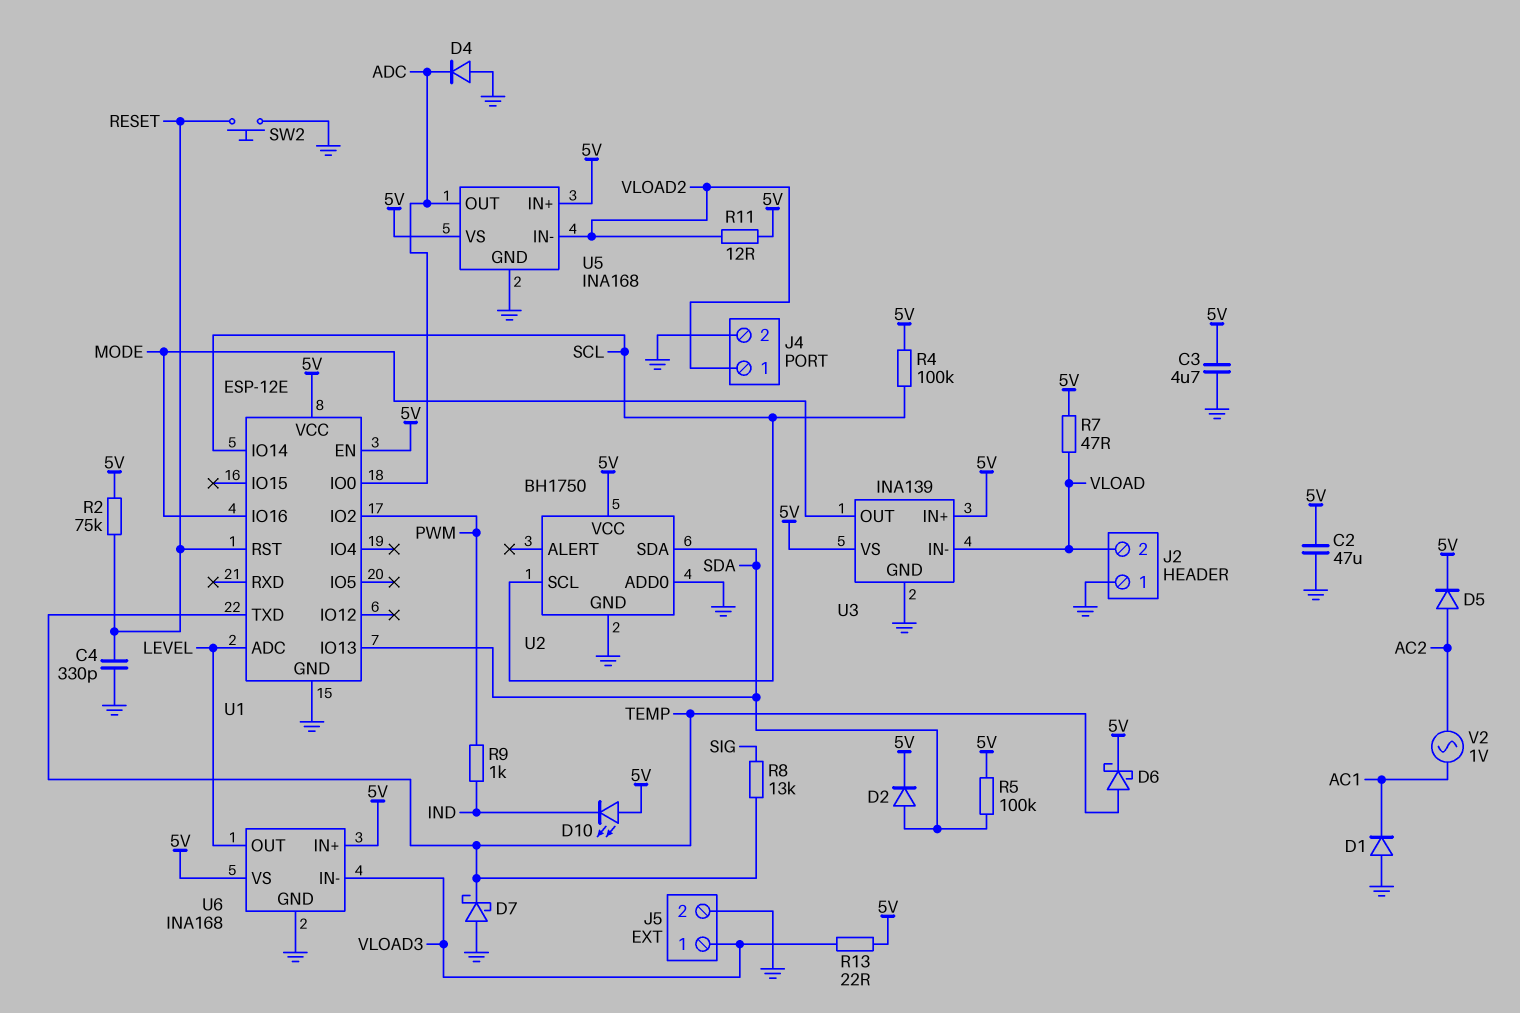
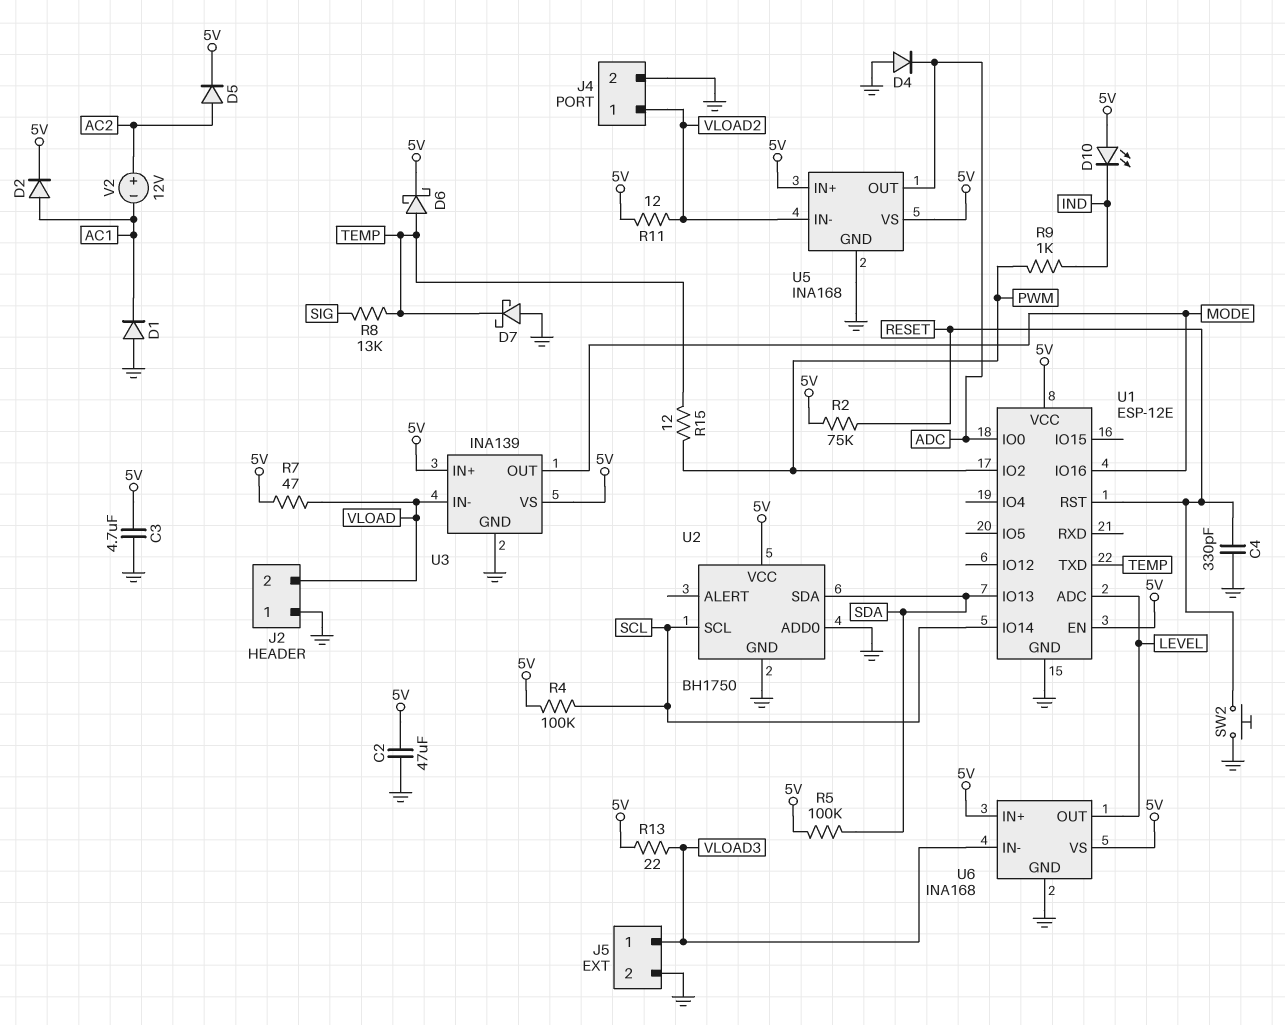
D2: diode (A SDA, K 5V) -> diode (A AC1, K 5V)
R15: none -> 12 (PWM, TEMP)
V2: AC 1V (AC1, AC2) -> 12V (plus AC2, minus AC1)

